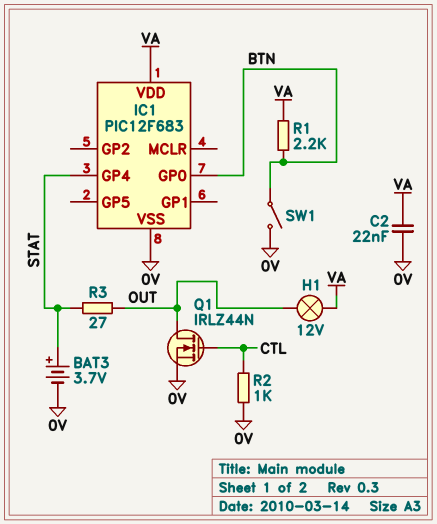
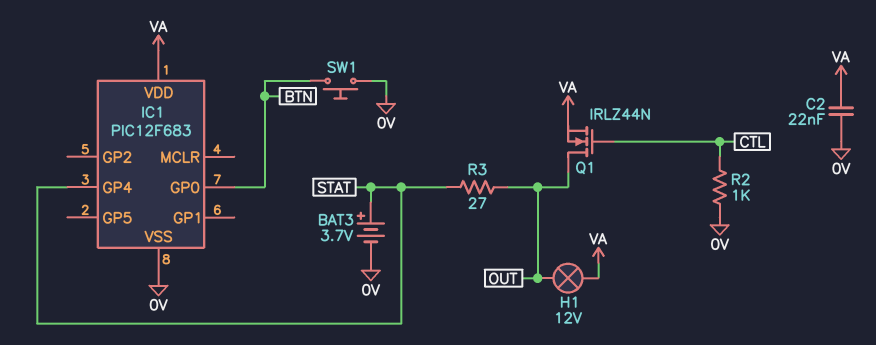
Q1: NMOS IRLZ44N (G CTL, D OUT, S 0V) -> NMOS IRLZ44N (G CTL, D OUT, S VA)
R1: 2.2k (BTN, VA) -> none
SW1: switch (0V, BTN) -> button (0V, BTN)

